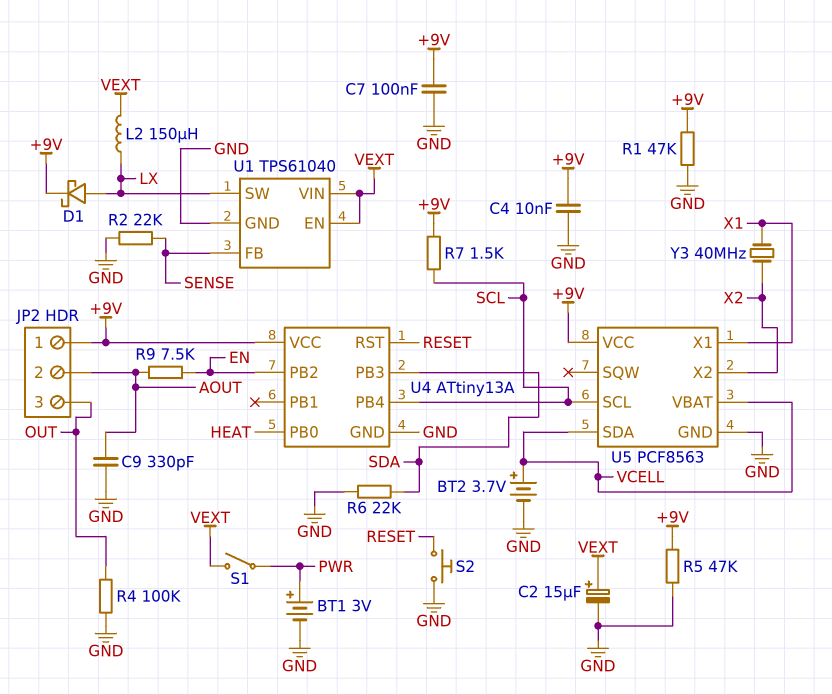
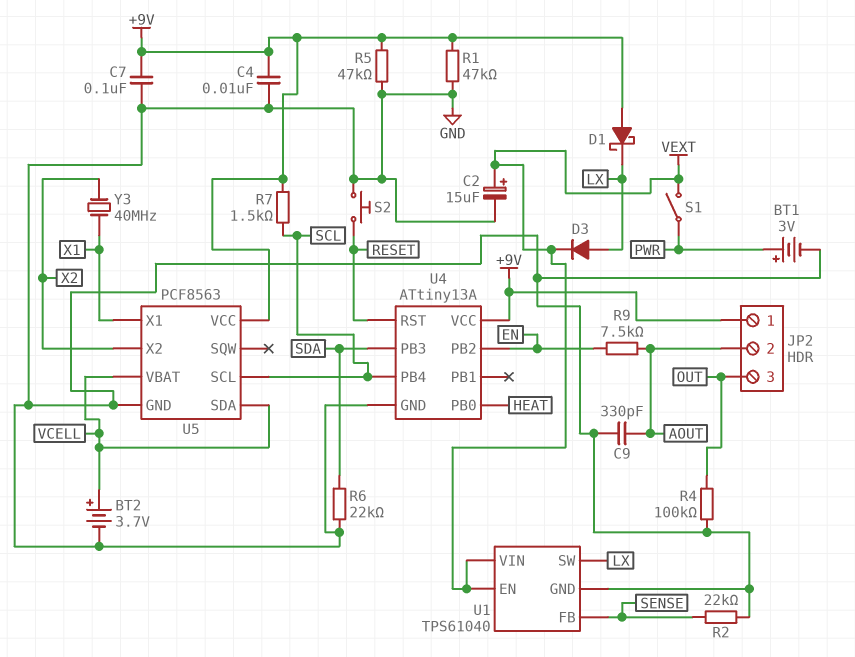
D1: schottky (A LX, K +9V) -> schottky (A +9V, K LX)
D3: none -> diode (A LX, K VEXT)
L2: 150uH (LX, VEXT) -> none

